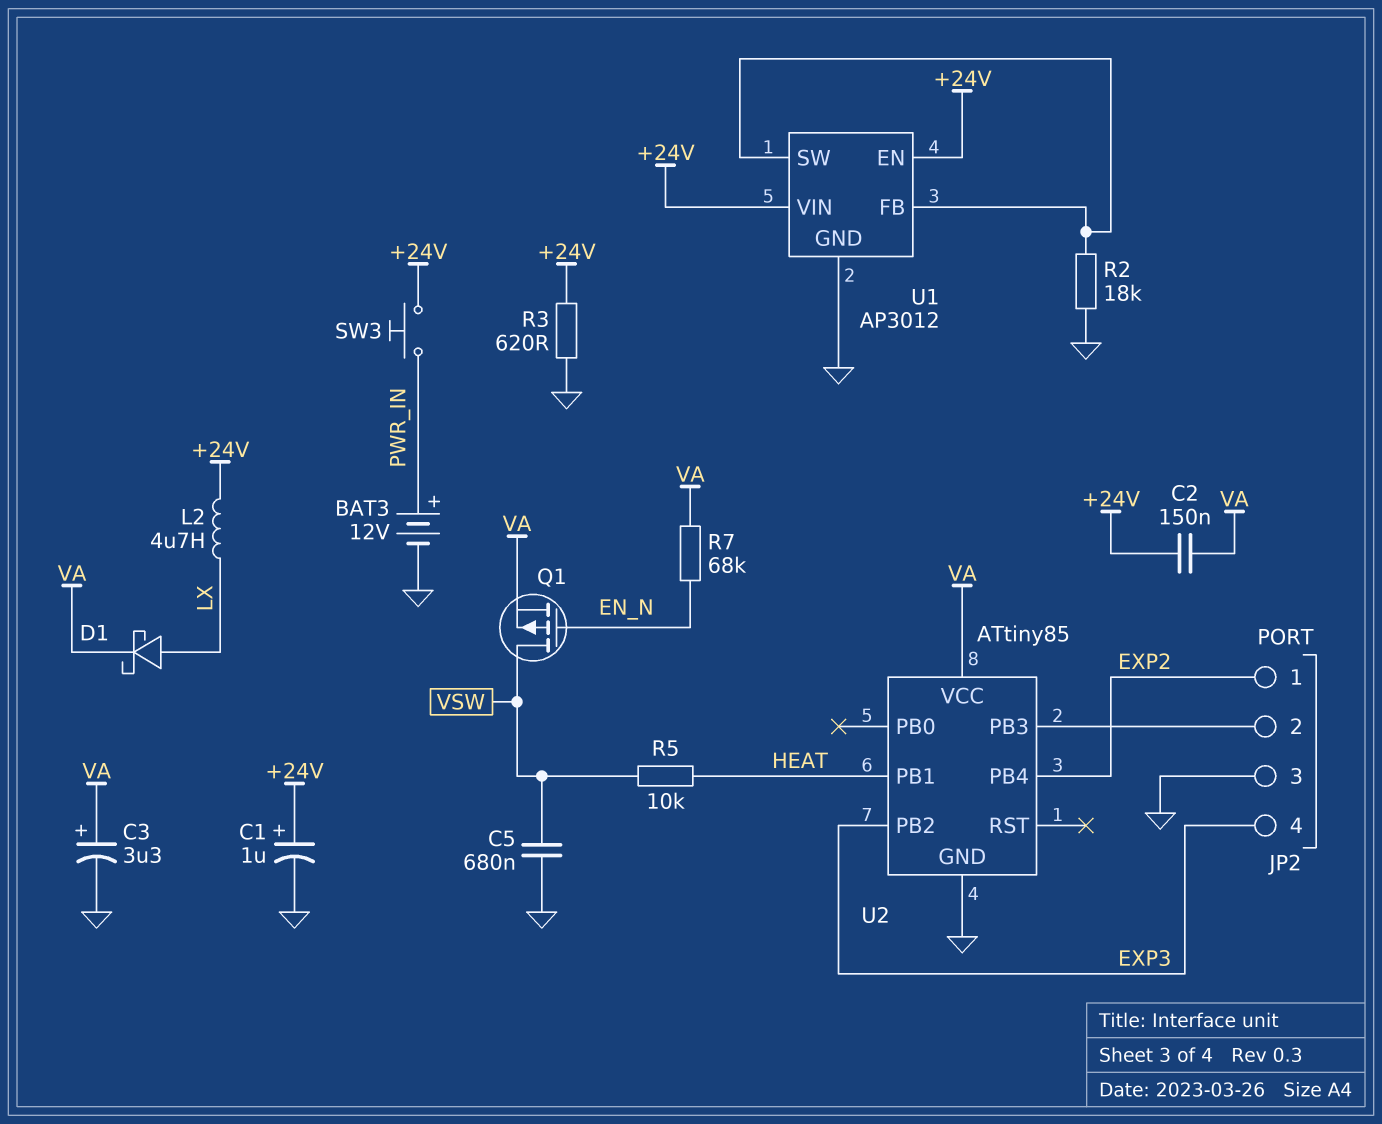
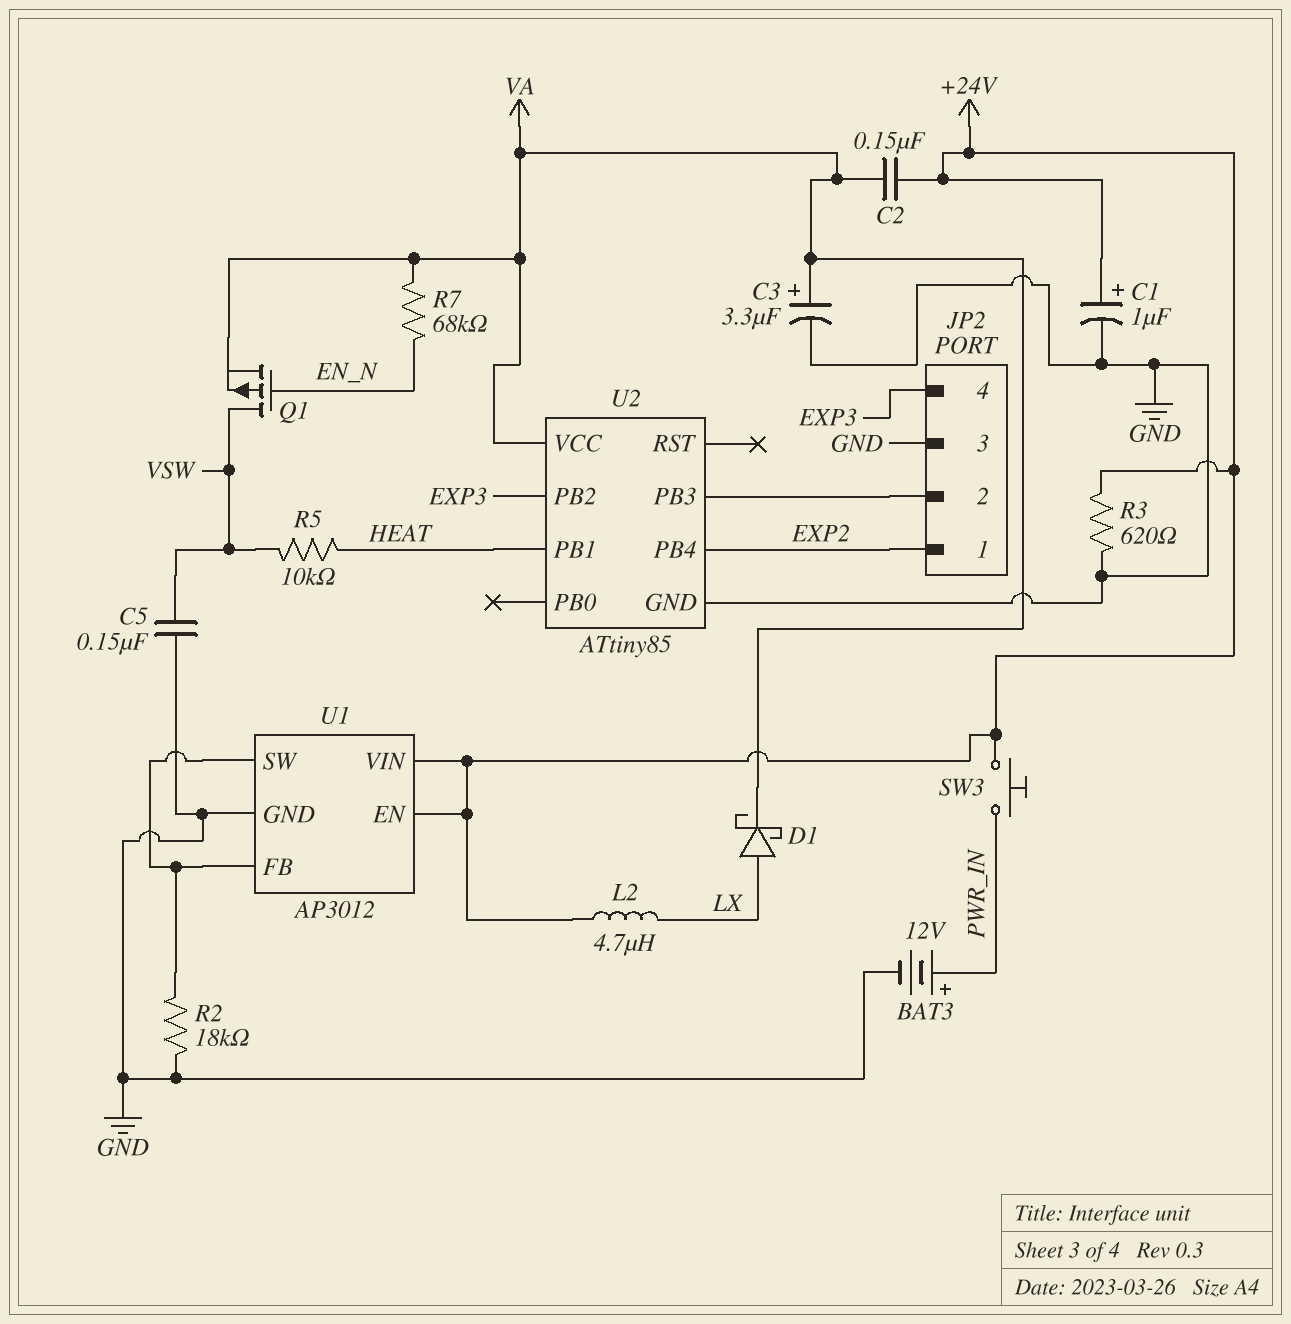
C5: 680nF (GND, VSW) -> 150nF (GND, VSW)

